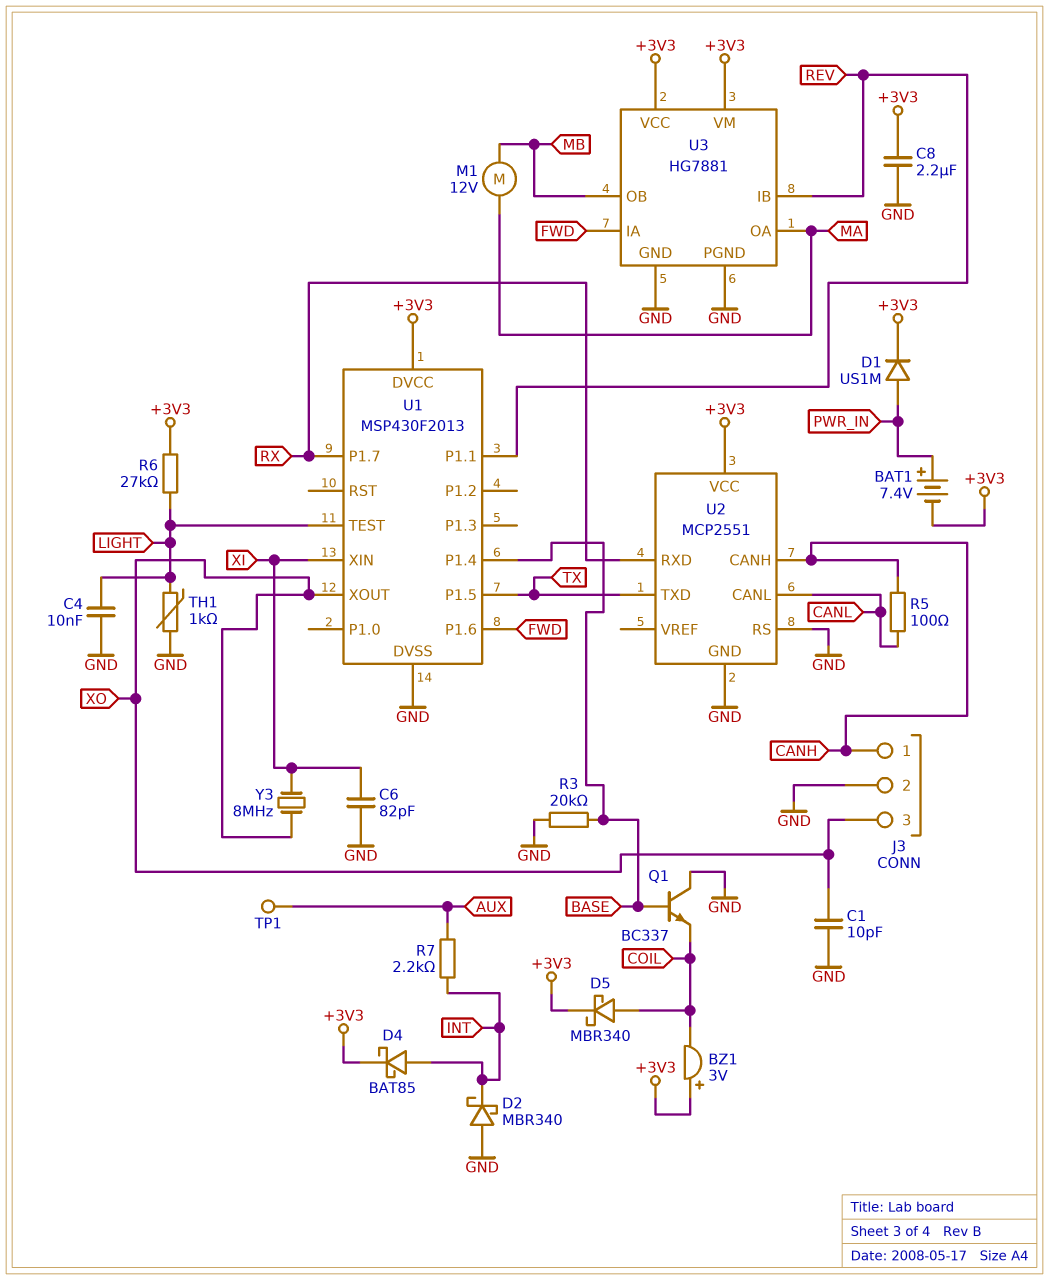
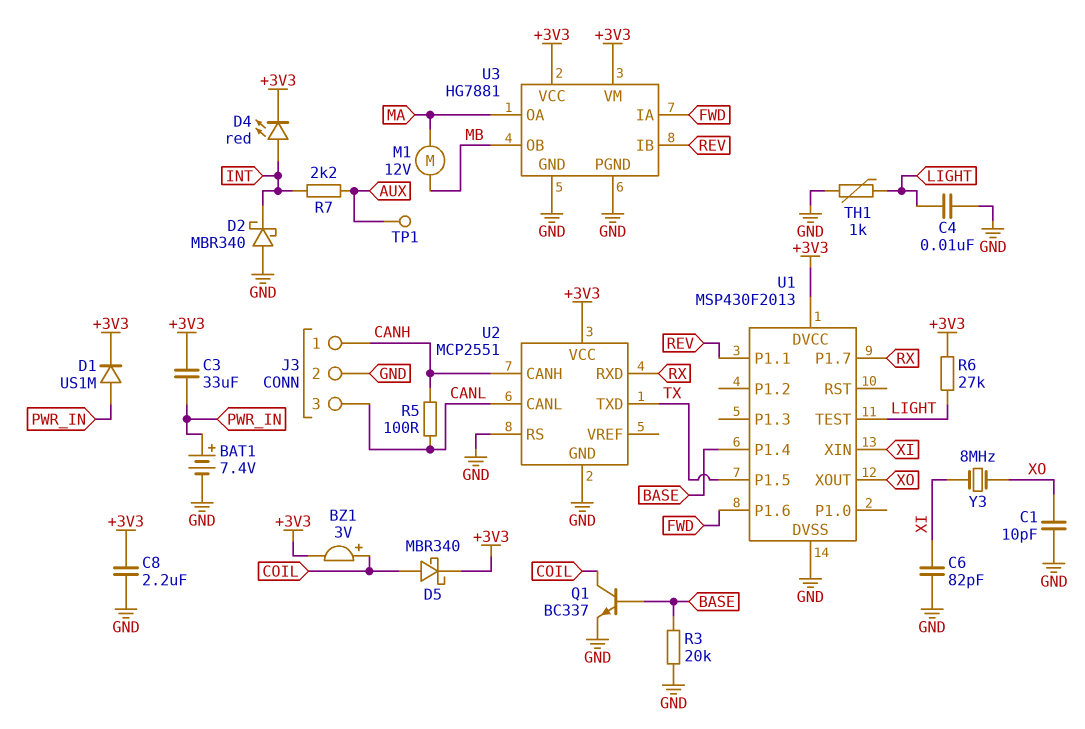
BAT1: 7.4V (plus PWR_IN, minus +3V3) -> 7.4V (plus PWR_IN, minus GND)
BZ1: buzzer 3V (plus +3V3, minus COIL) -> buzzer 3V (plus COIL, minus +3V3)
C3: none -> 33uF (+3V3, PWR_IN)
D4: schottky BAT85 (A INT, K +3V3) -> LED red (A INT, K +3V3)
J3 pin 3: XO -> CANL
Q1: NPN BC337 (B BASE, C GND, E COIL) -> NPN BC337 (B BASE, C COIL, E GND)

